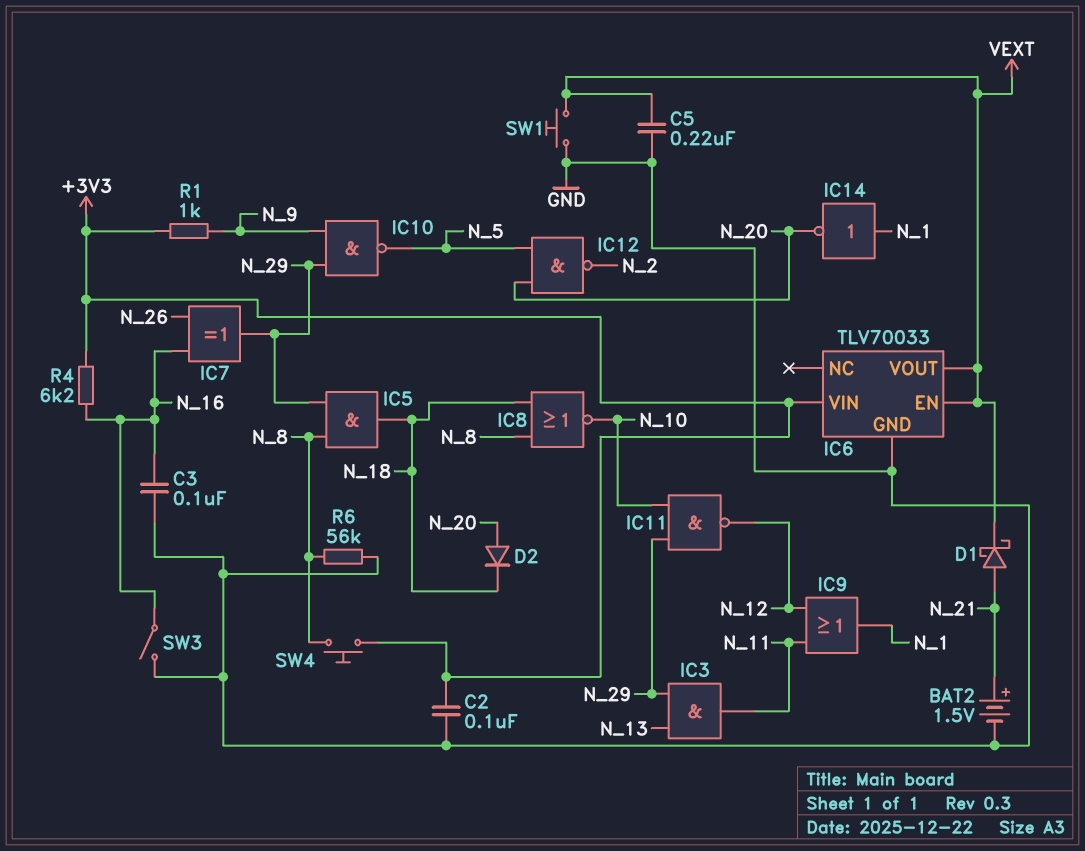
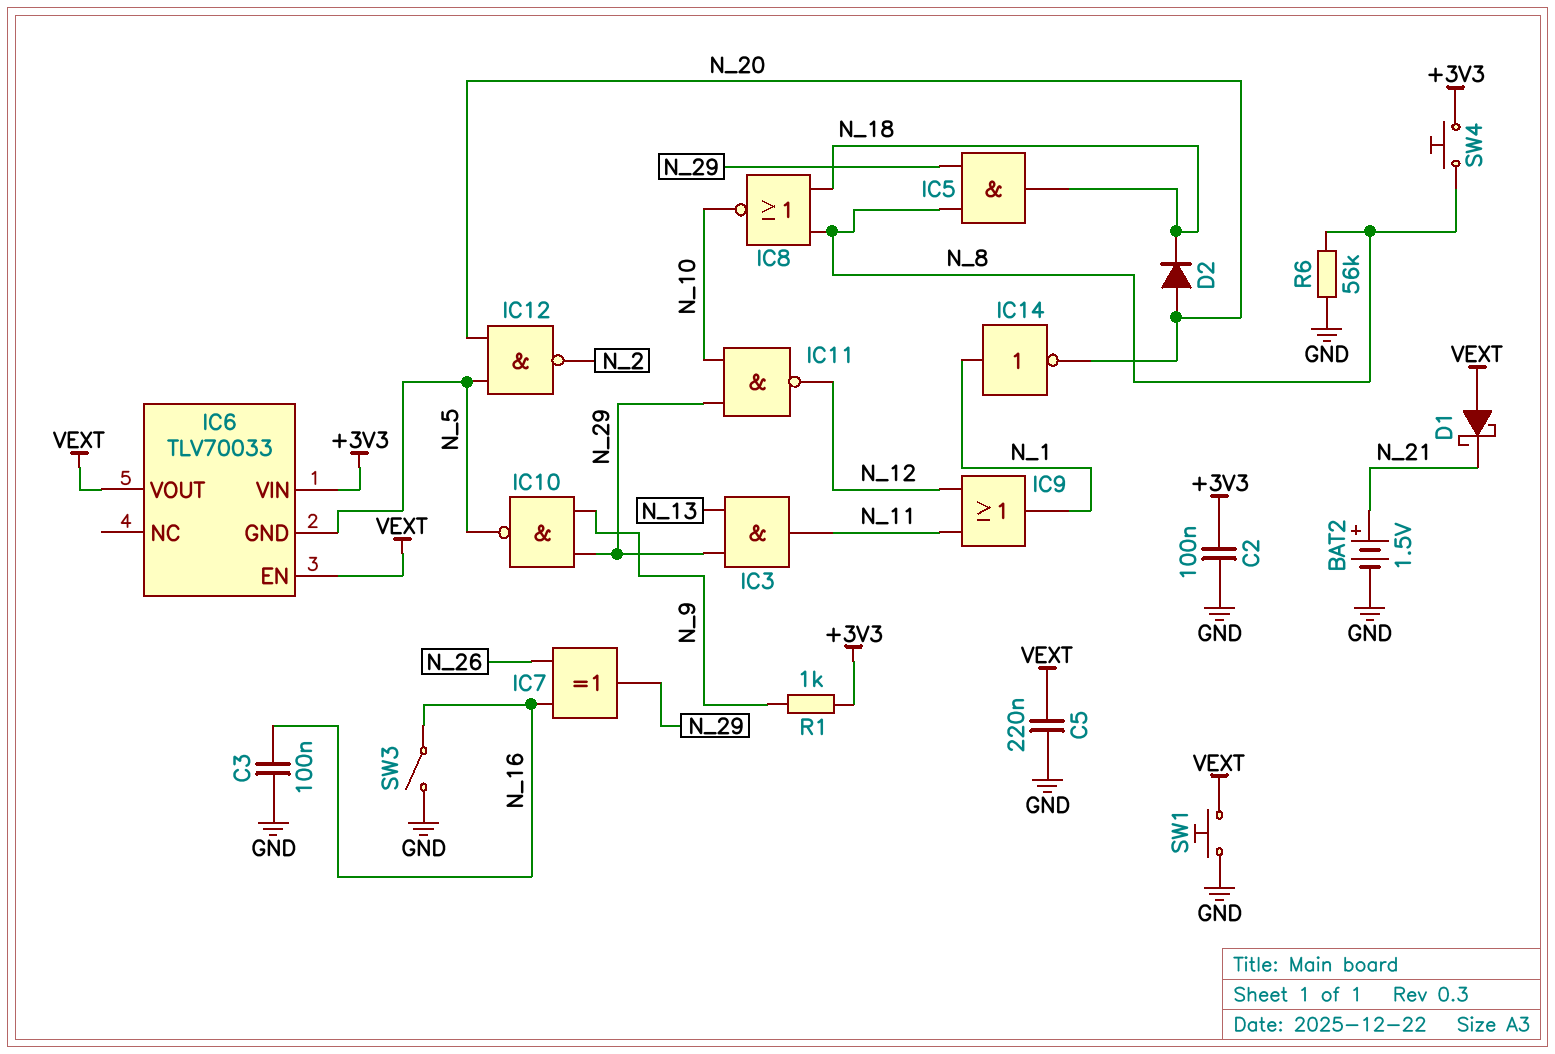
D1: schottky (A N_21, K VEXT) -> schottky (A VEXT, K N_21)
IC6 pin GND: GND -> N_5
R4: 6.2k (+3V3, N_16) -> none

